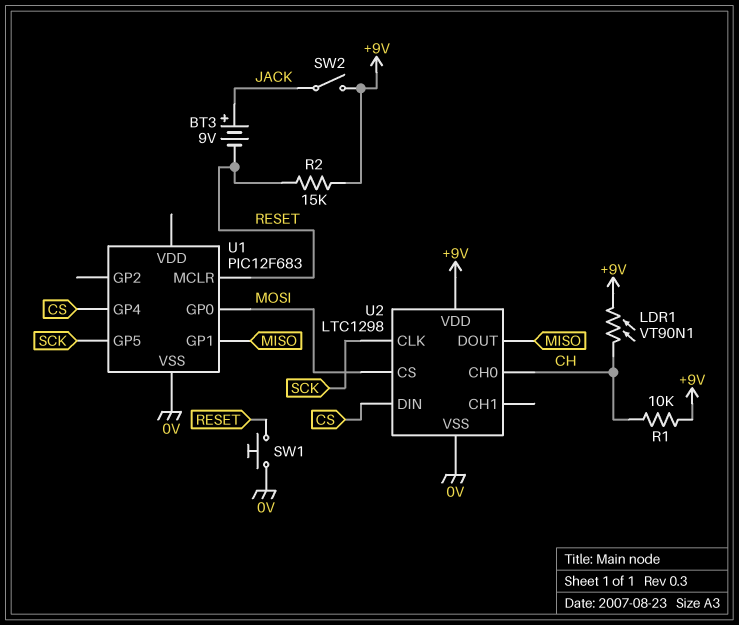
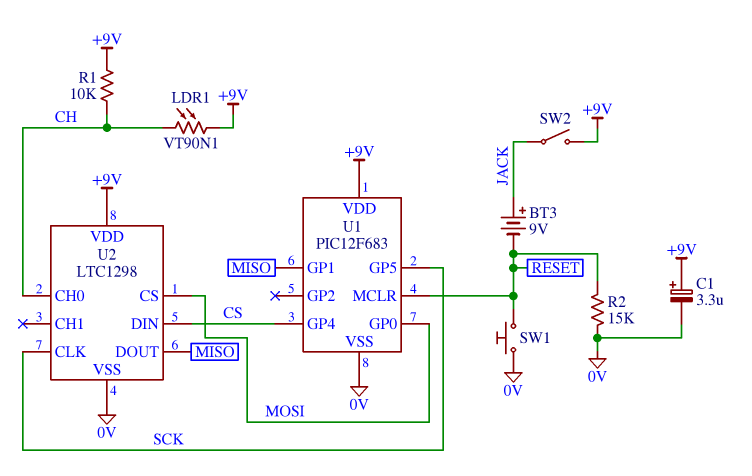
C1: none -> 3.3uF (plus +9V, minus 0V)
R2: 15k (+9V, RESET) -> 15k (0V, RESET)
U1 pin VDD: none -> +9V

